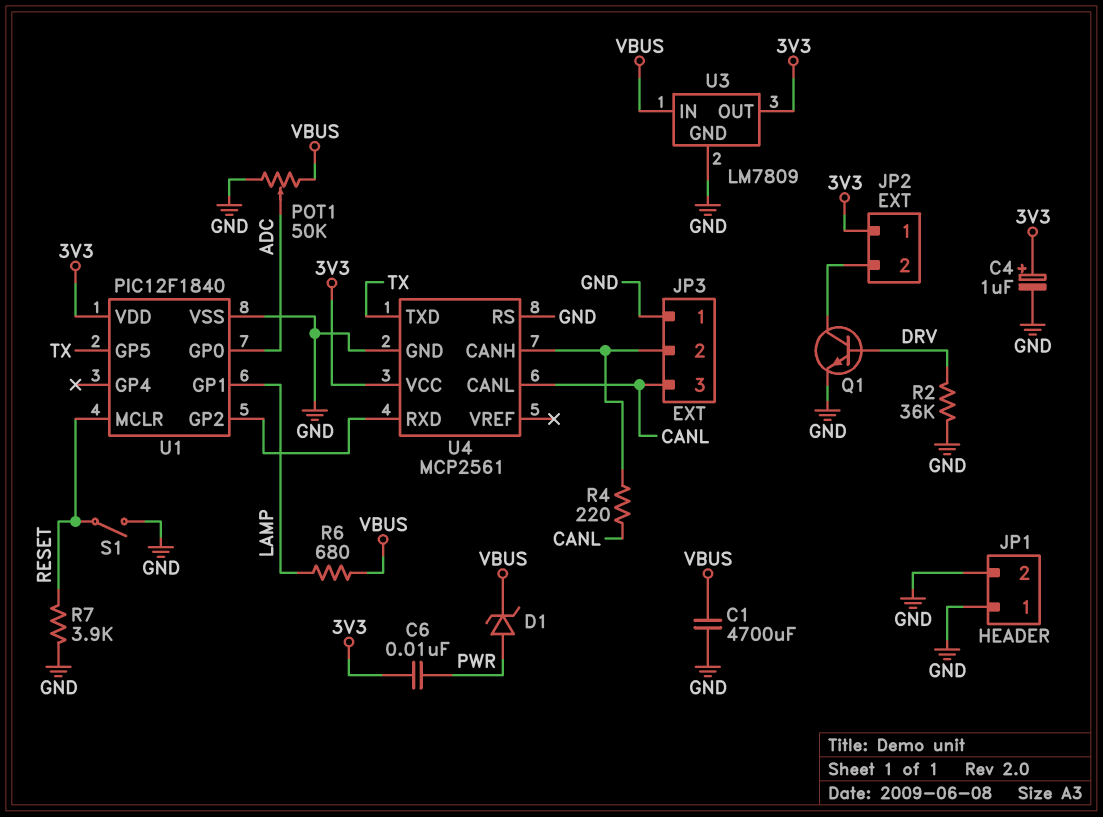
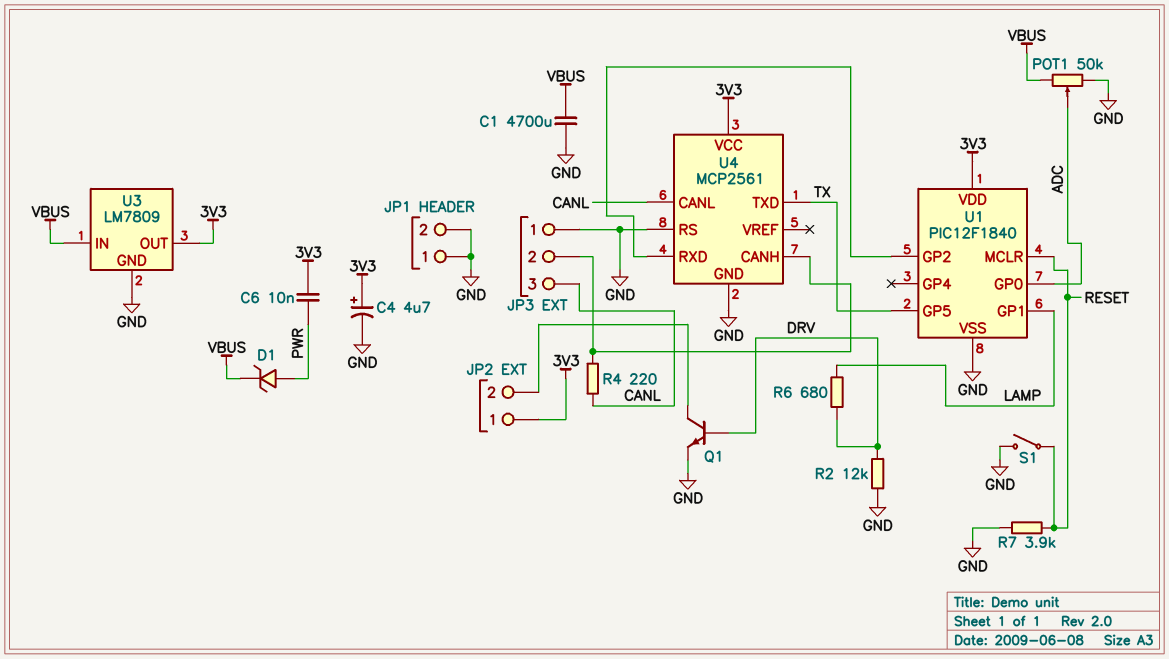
C4: 1uF (plus 3V3, minus GND) -> 4.7uF (plus 3V3, minus GND)
R2: 36k (DRV, GND) -> 12k (DRV, GND)
R6: 680 (LAMP, VBUS) -> 680 (DRV, LAMP)

